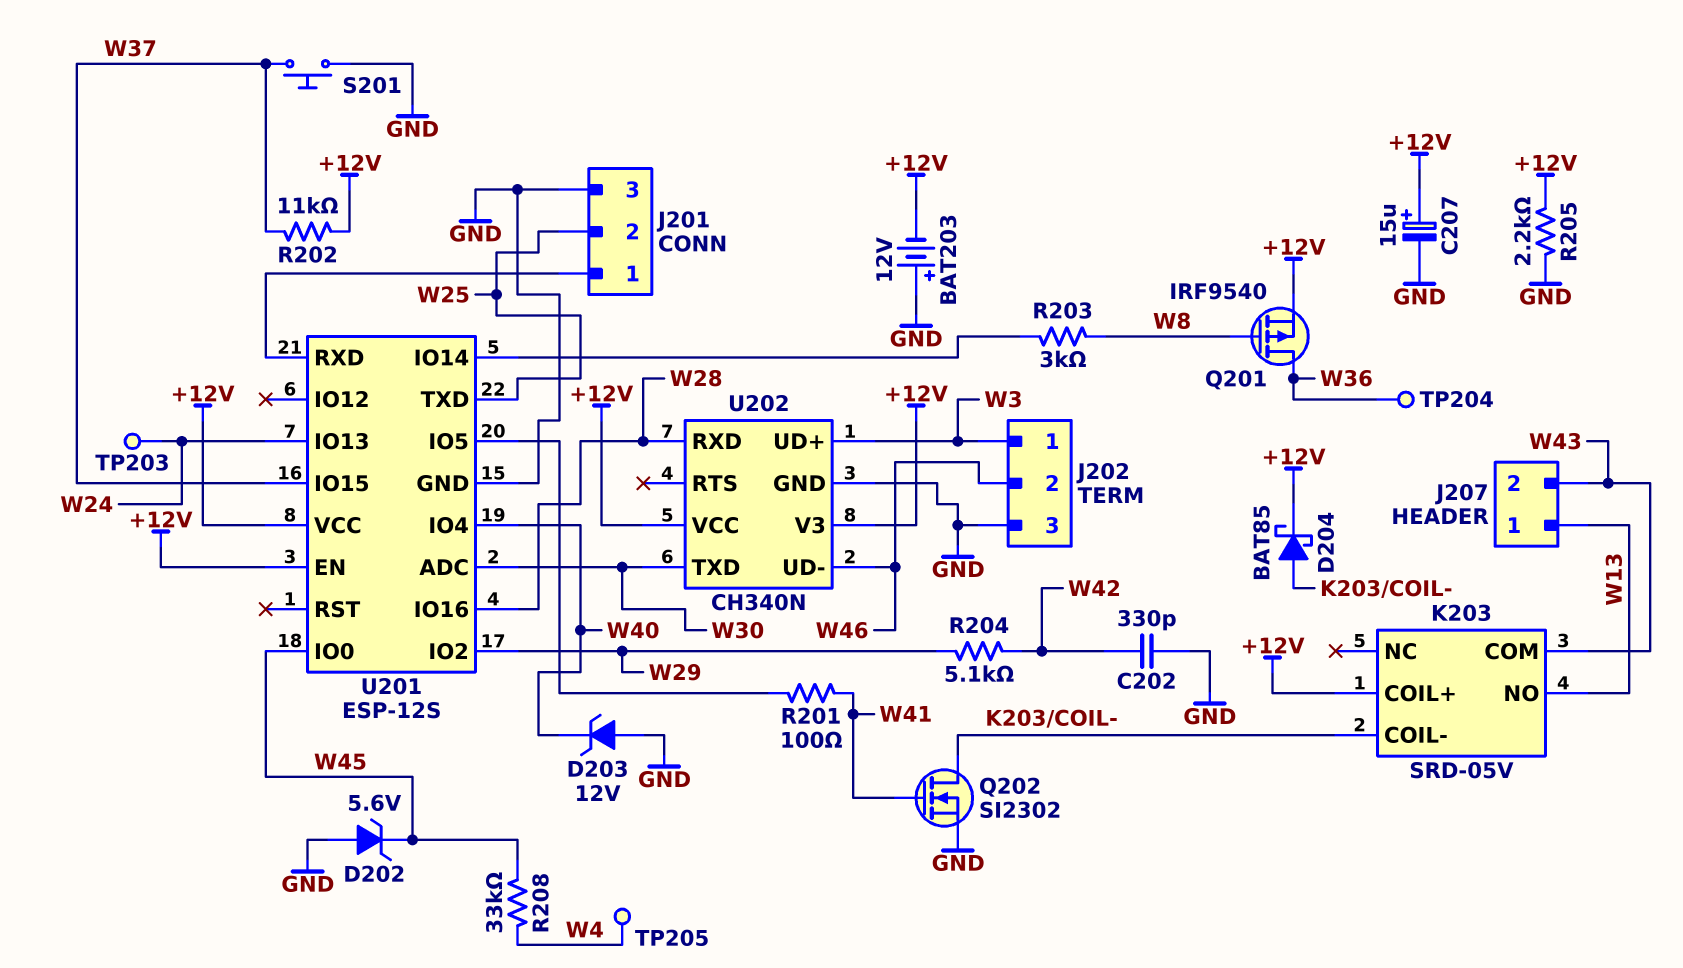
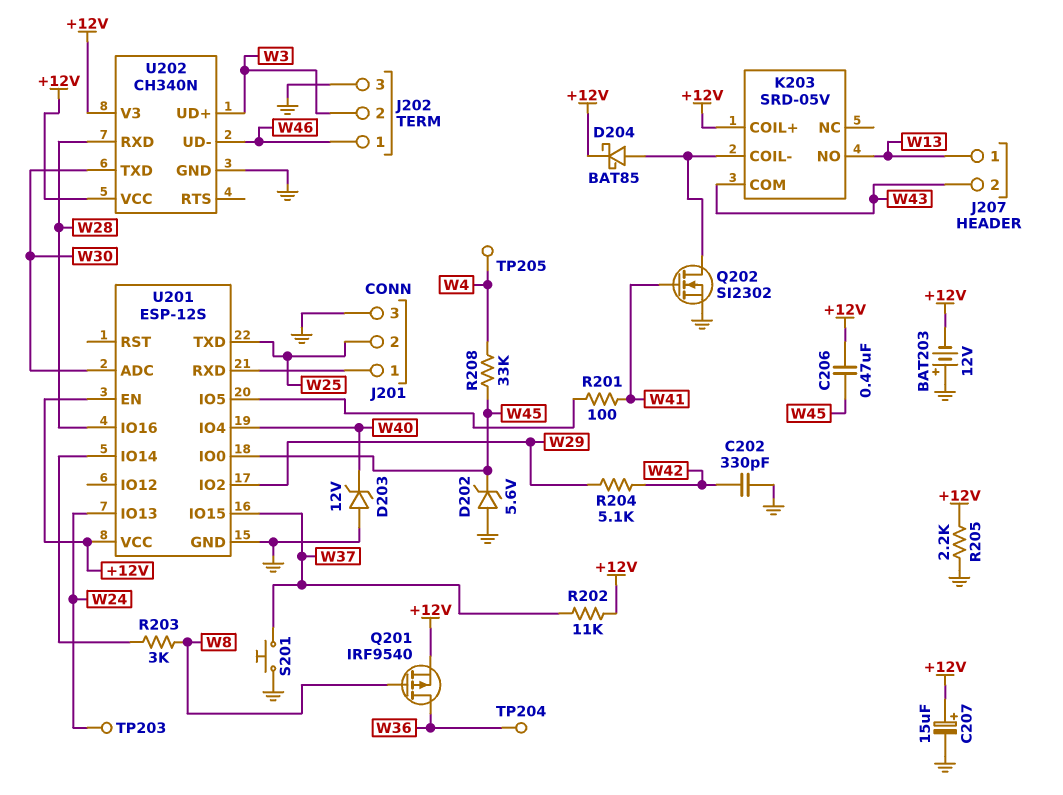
C206: none -> 470nF (+12V, W45)
J202 pin 1: W3 -> W46
J202 pin 2: W46 -> W3

